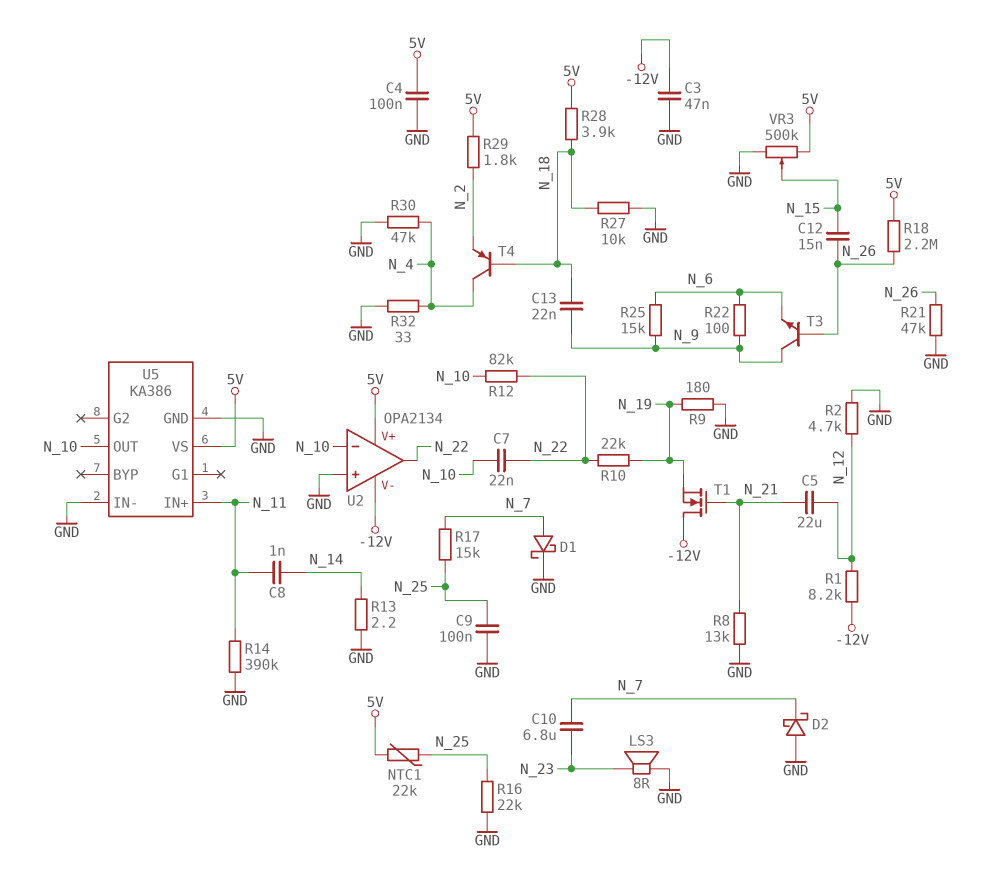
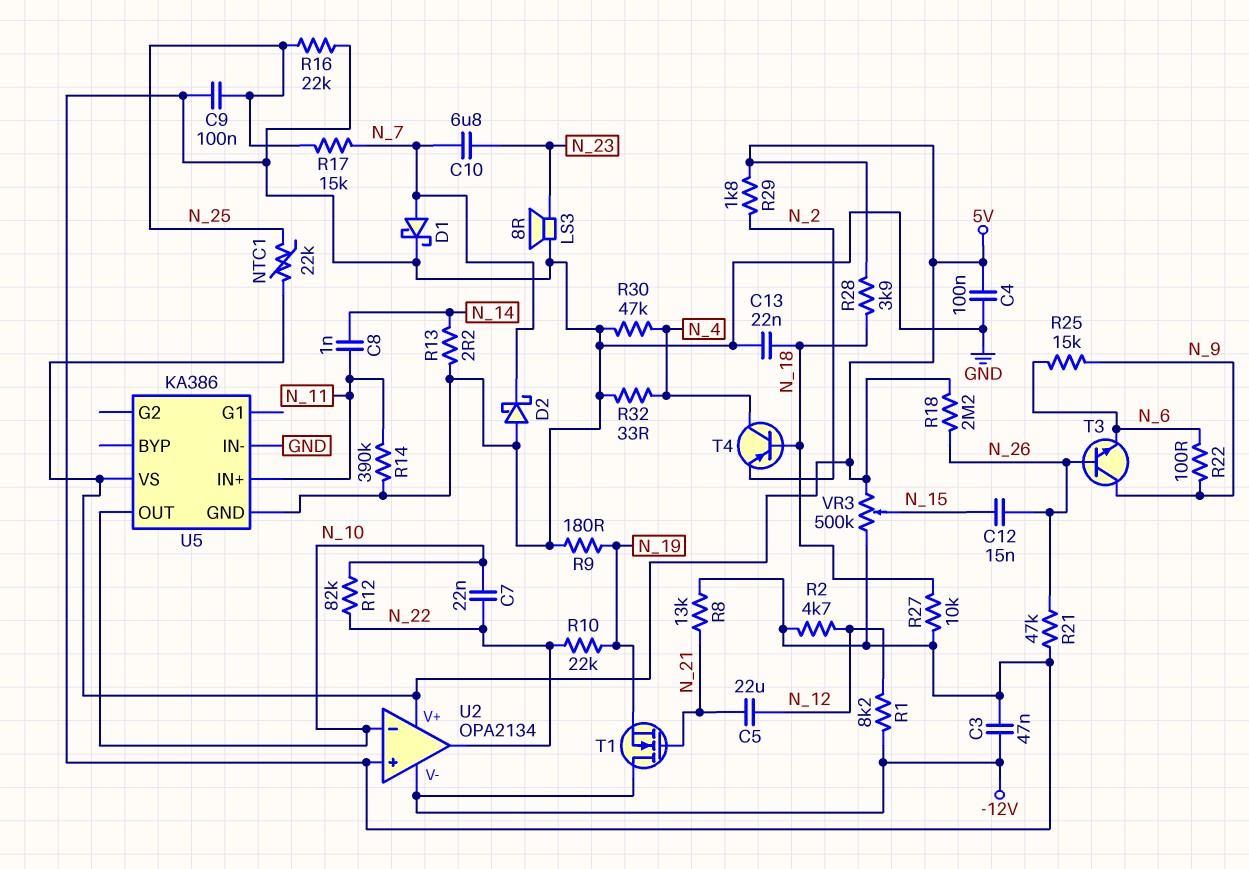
C13: 22nF (N_9, N_18) -> 22nF (GND, N_18)

